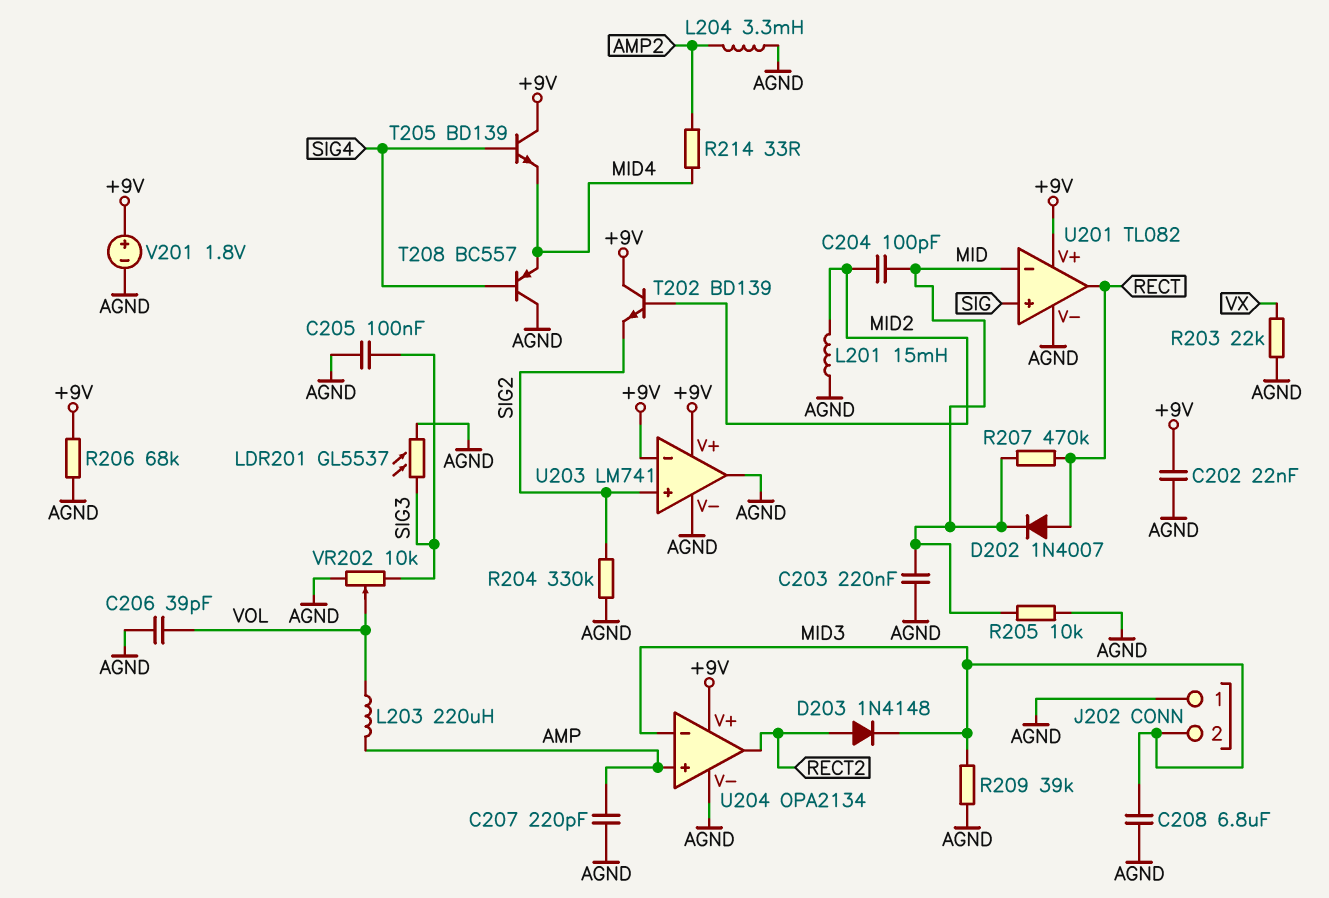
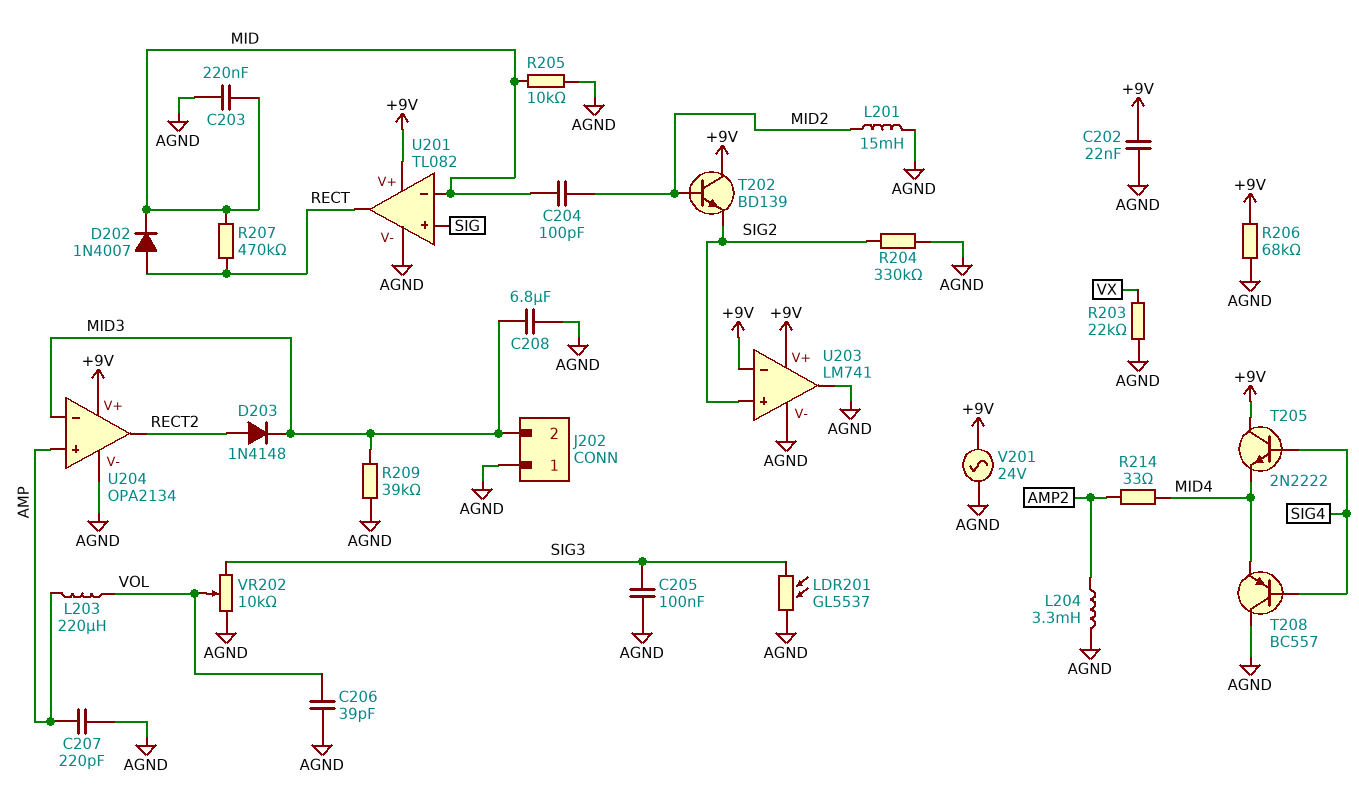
T205: NPN BD139 (B SIG4, C +9V, E MID4) -> NPN 2N2222 (B SIG4, C +9V, E MID4)
V201: 1.8V (plus +9V, minus AGND) -> AC 24V (+9V, AGND)

